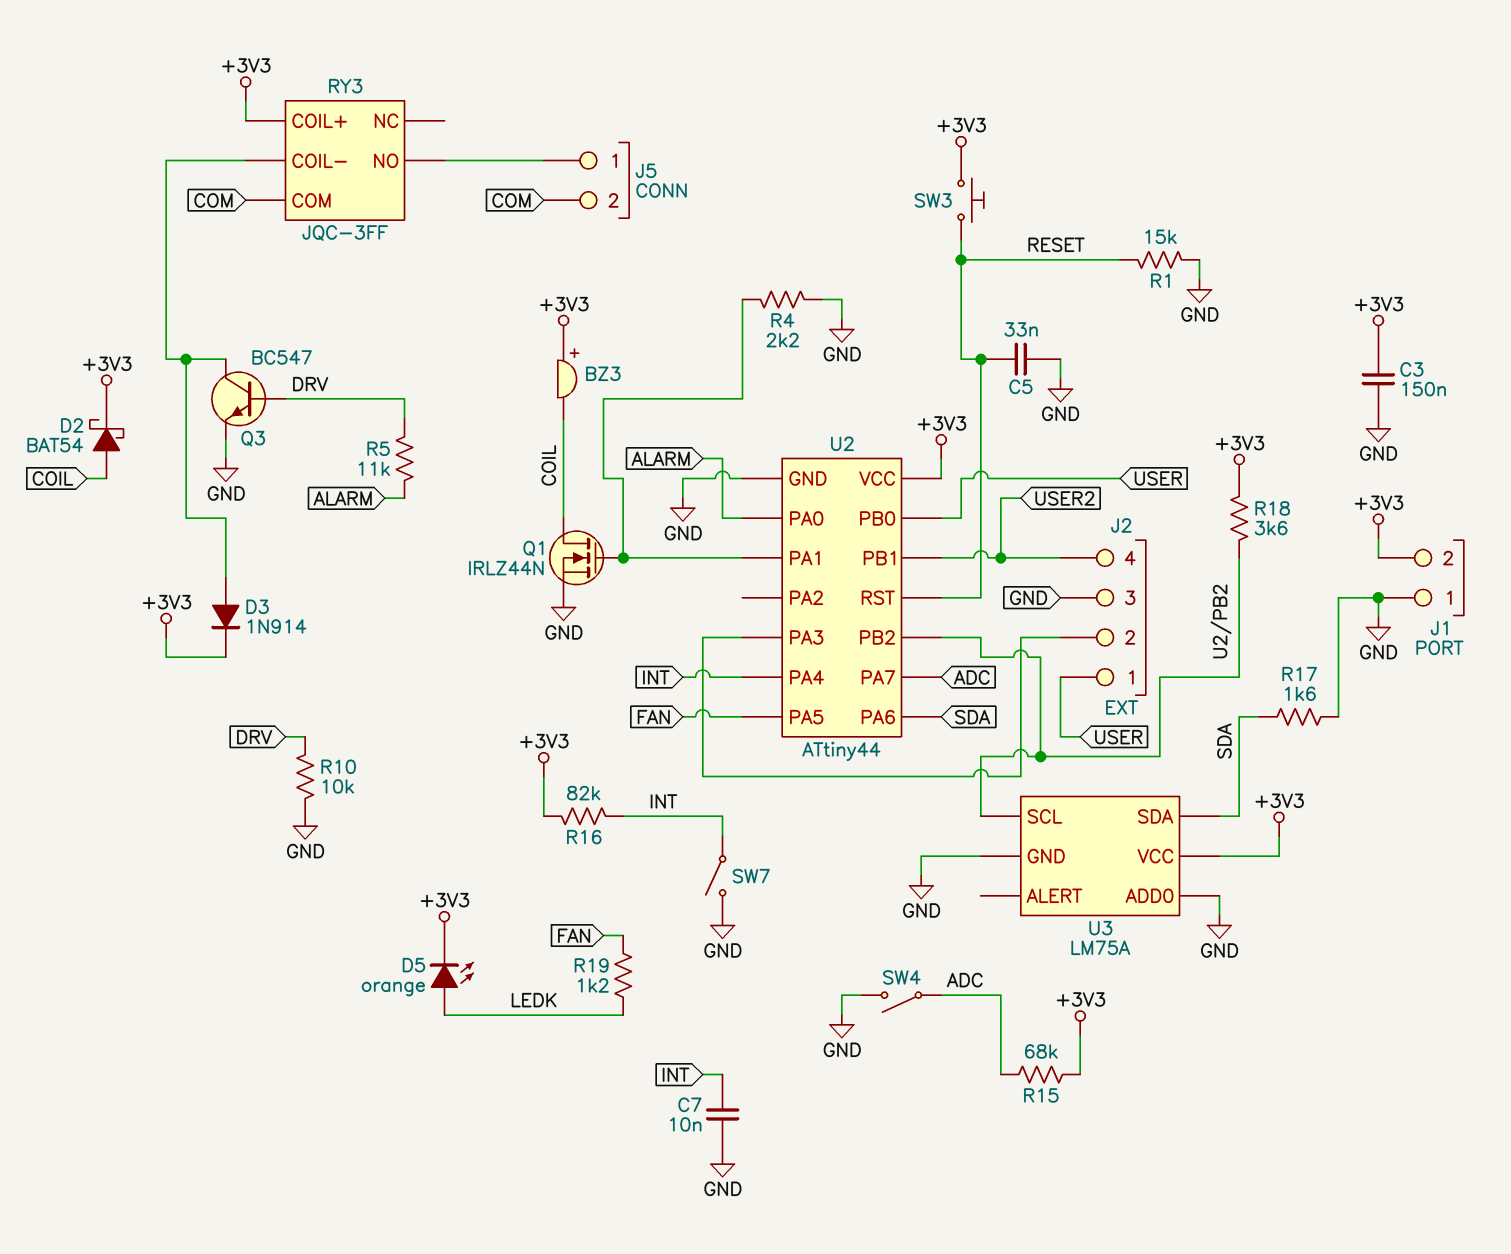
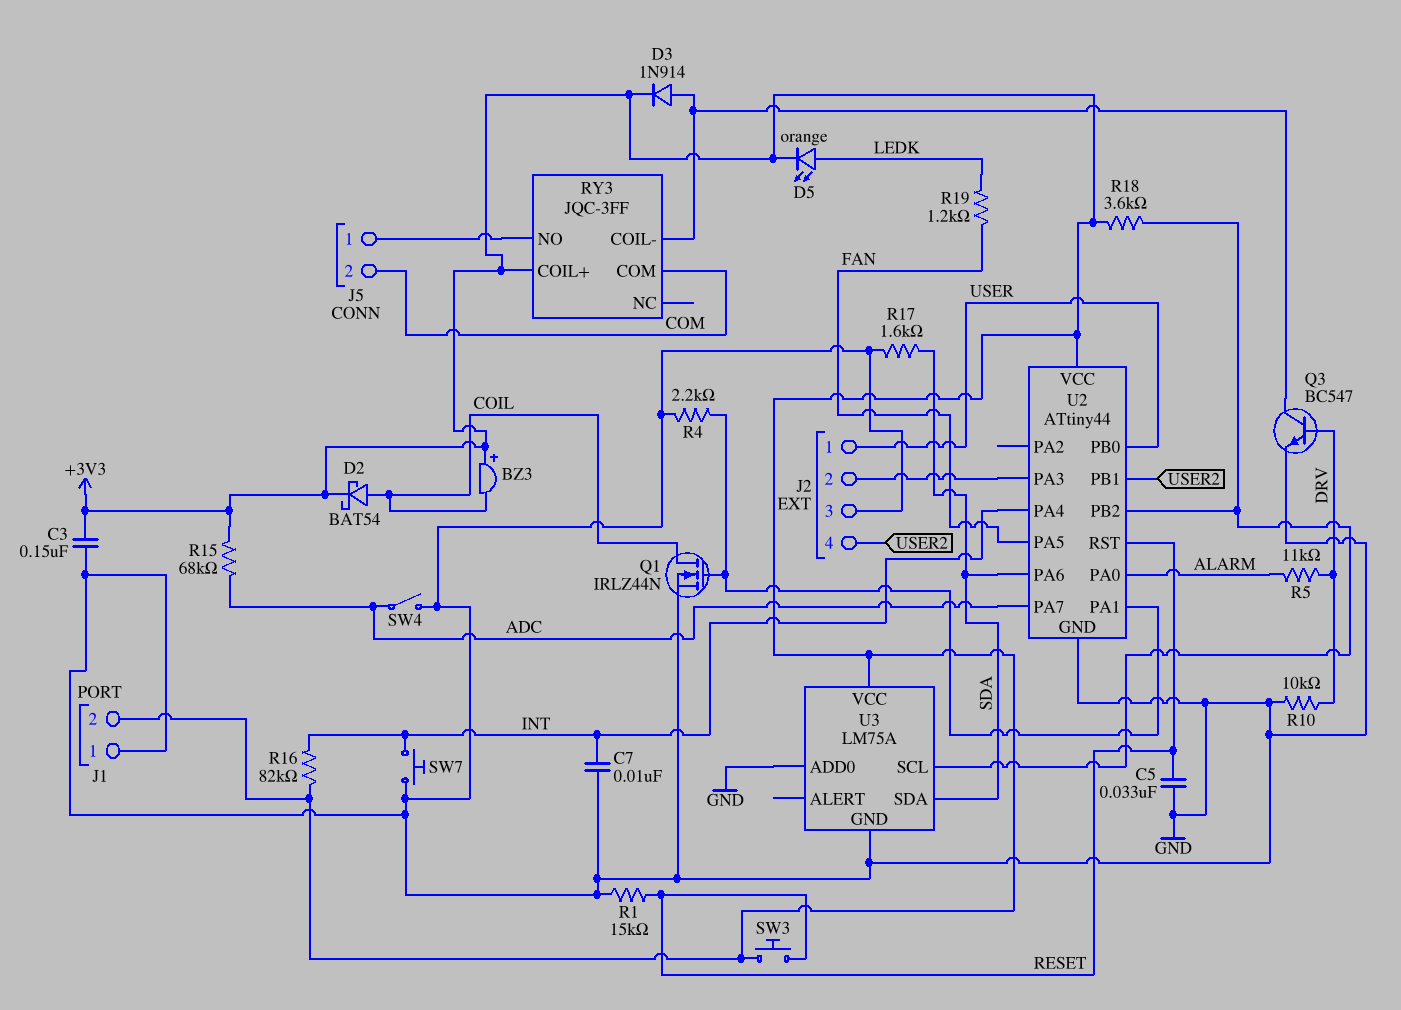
SW7: switch (GND, INT) -> button (GND, INT)

